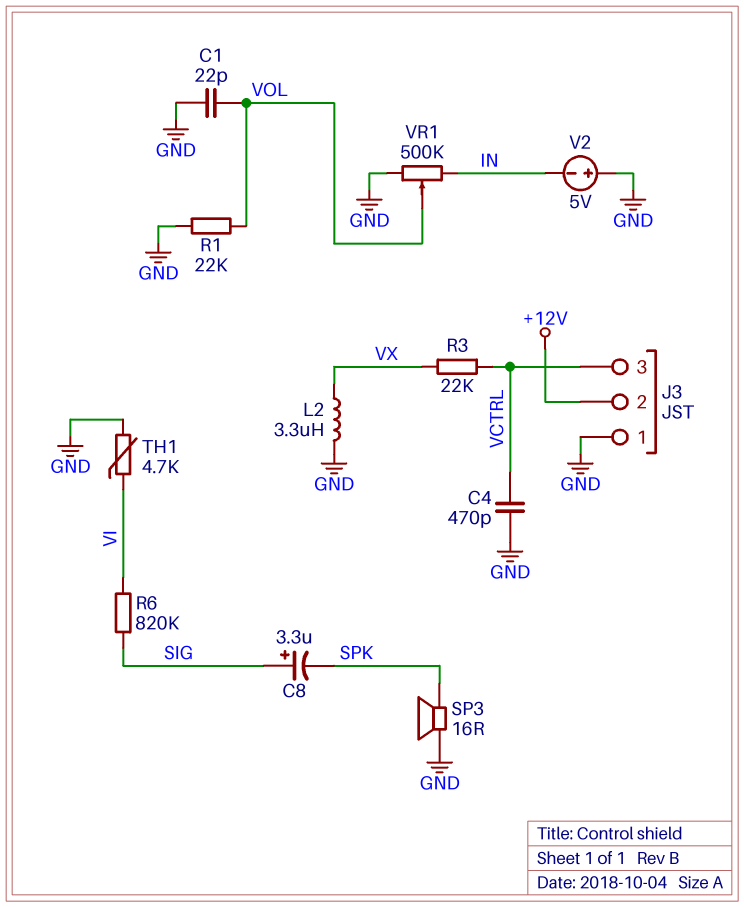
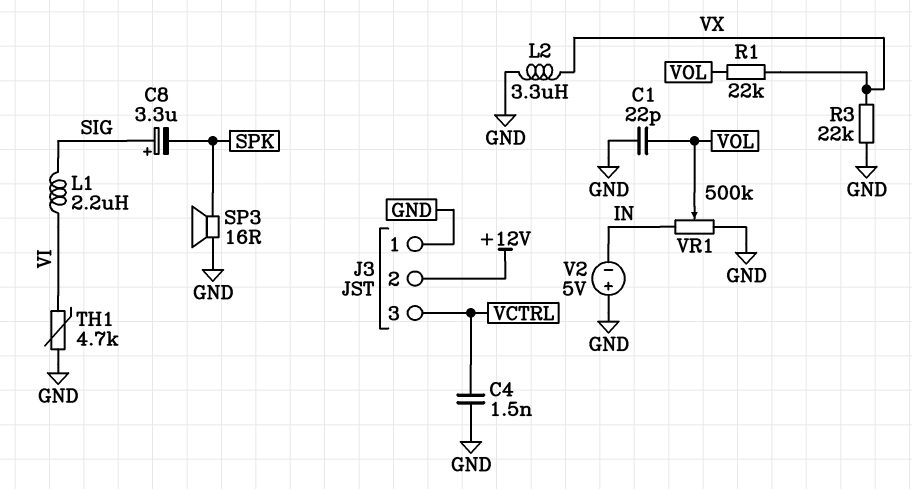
C4: 470pF (GND, VCTRL) -> 1.5nF (GND, VCTRL)
L1: none -> 2.2uH (SIG, VI)
R1: 22k (GND, VOL) -> 22k (VOL, VX)
R3: 22k (VCTRL, VX) -> 22k (GND, VX)
R6: 820k (SIG, VI) -> none

